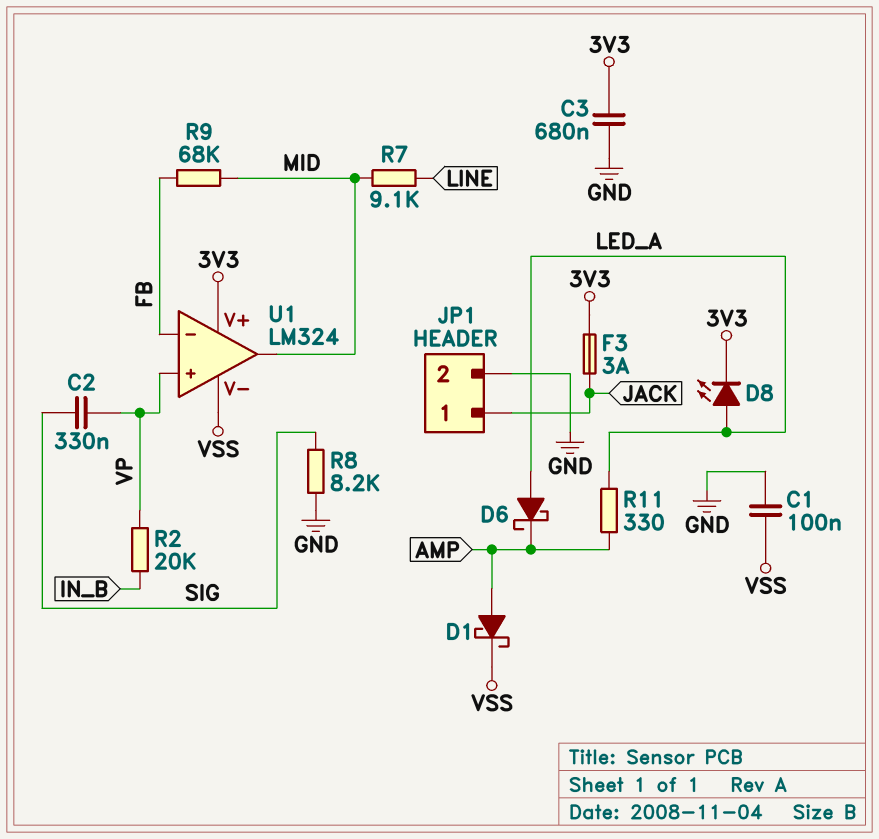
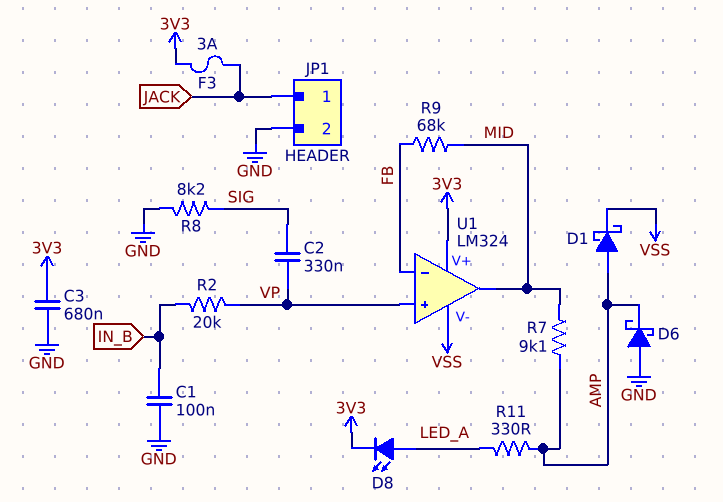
C1: 100nF (GND, VSS) -> 100nF (GND, IN_B)
D6: schottky (A LED_A, K AMP) -> schottky (A GND, K AMP)
R7: 9.1k (LINE, MID) -> 9.1k (AMP, MID)

